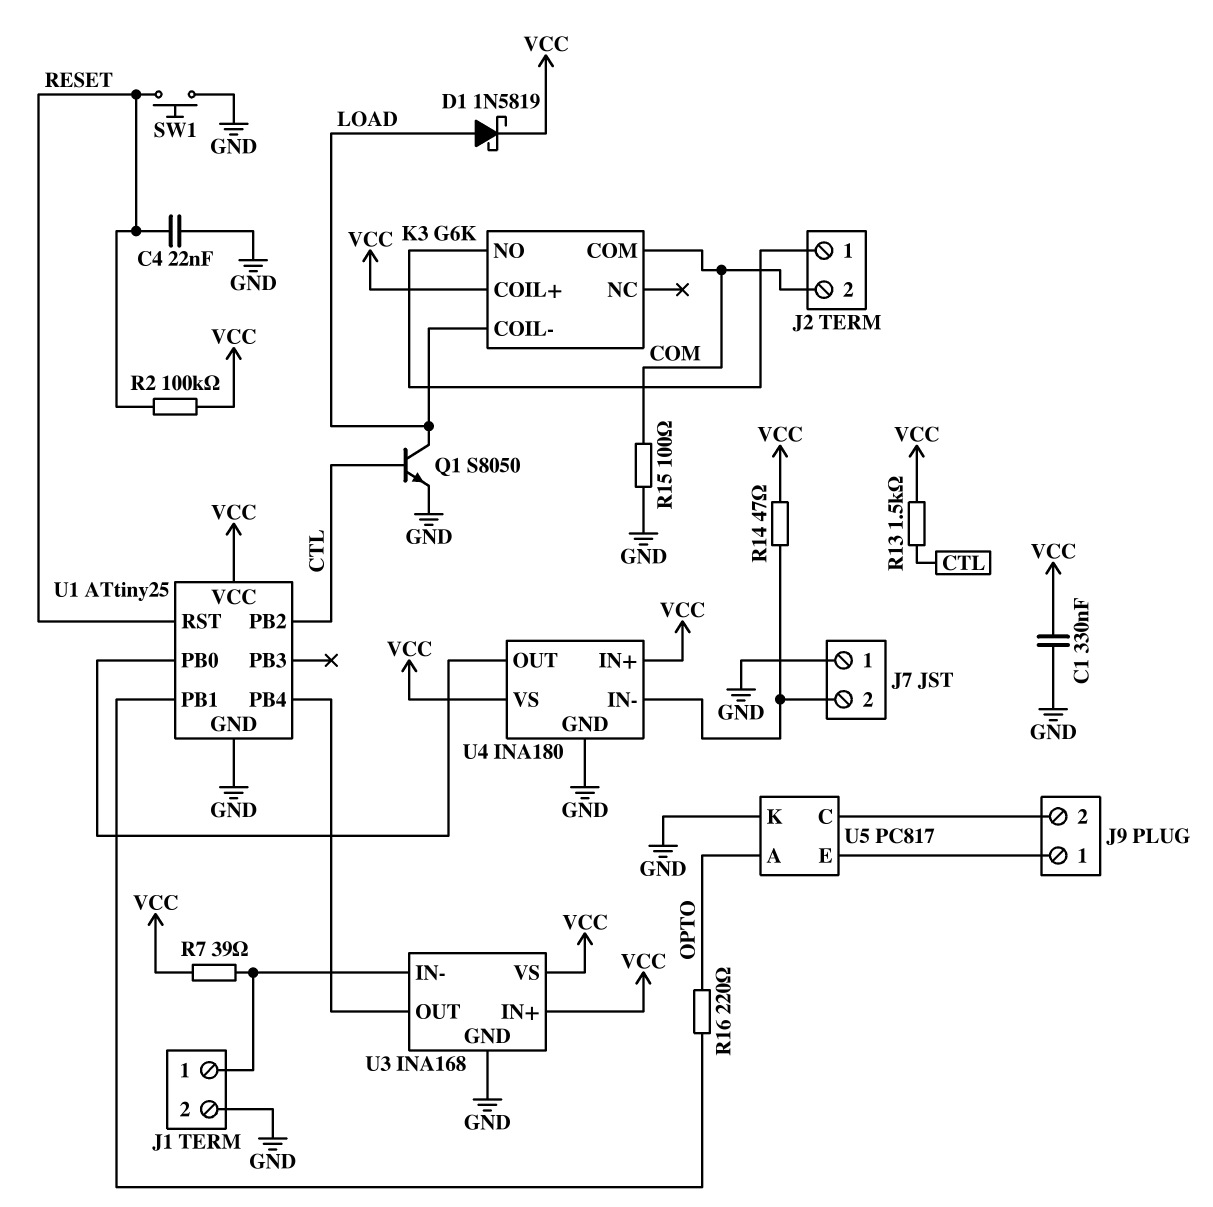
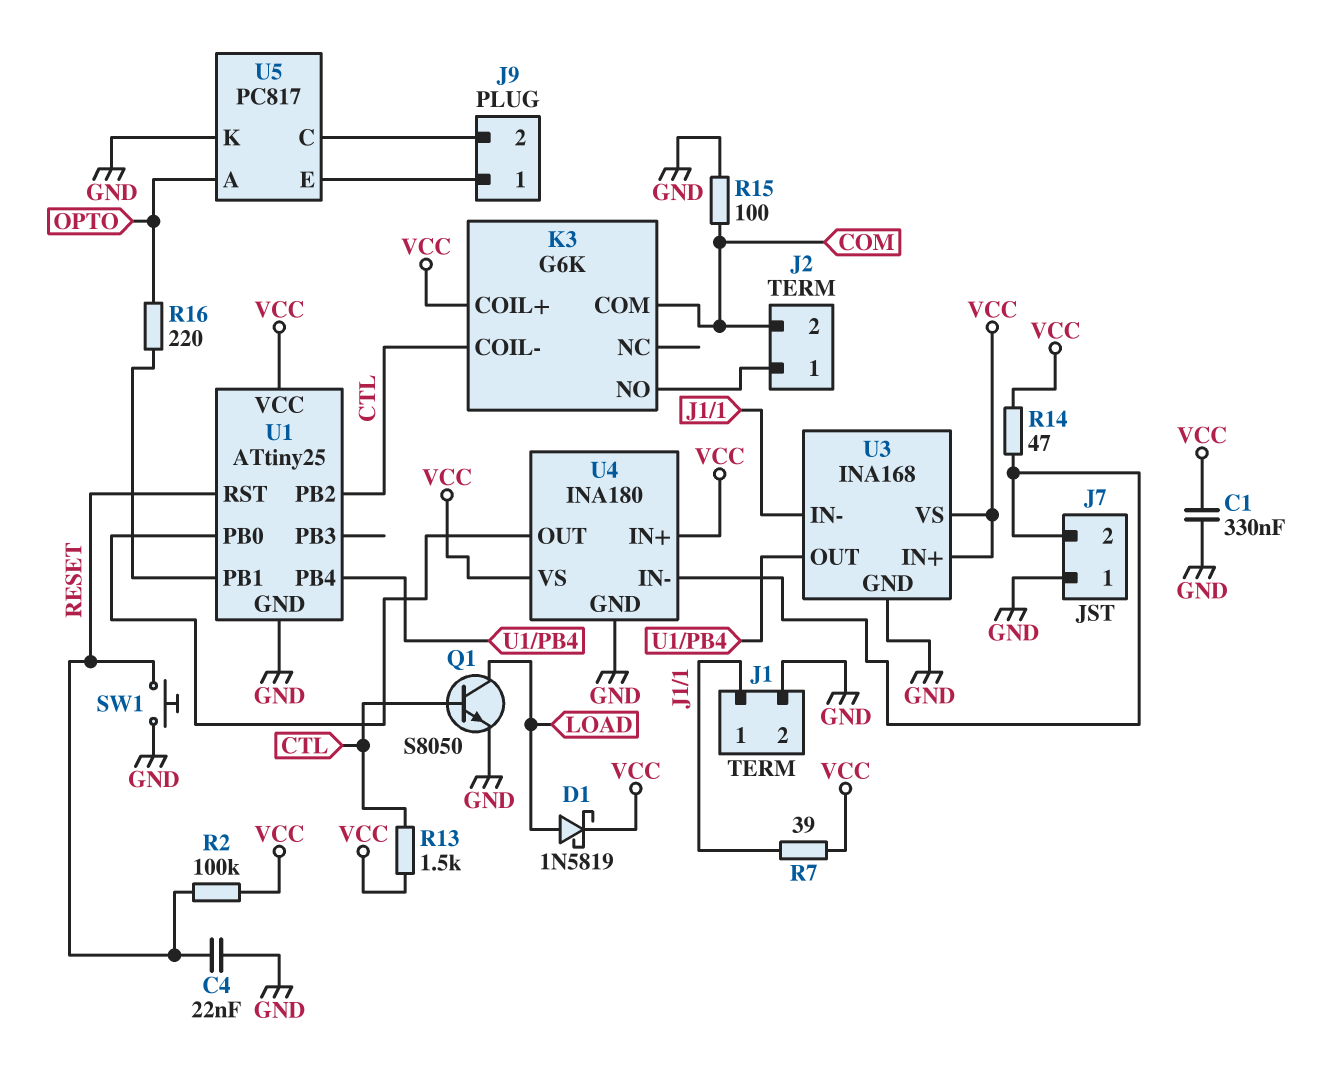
K3 pin COIL-: LOAD -> CTL

